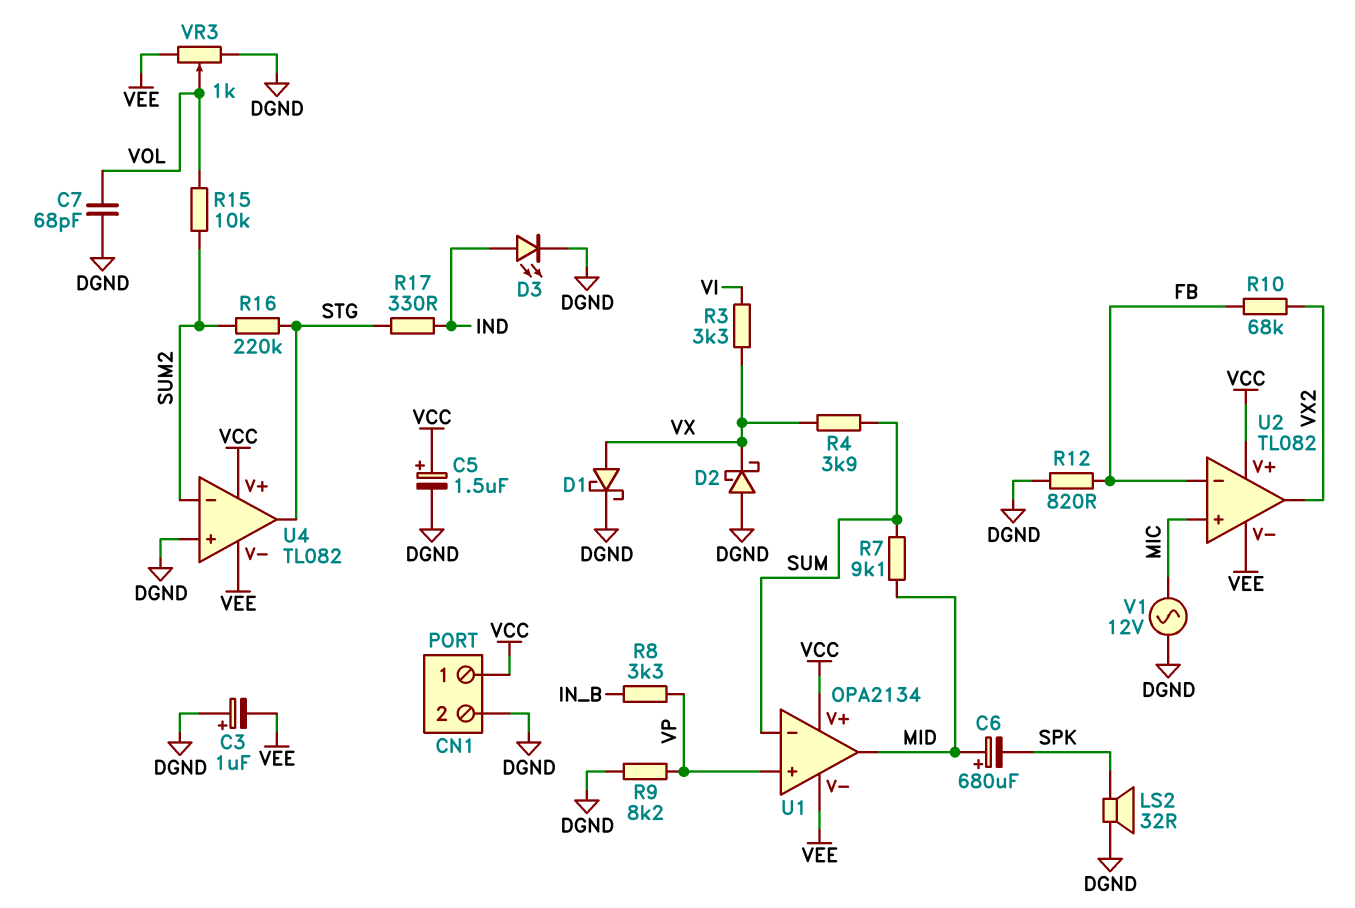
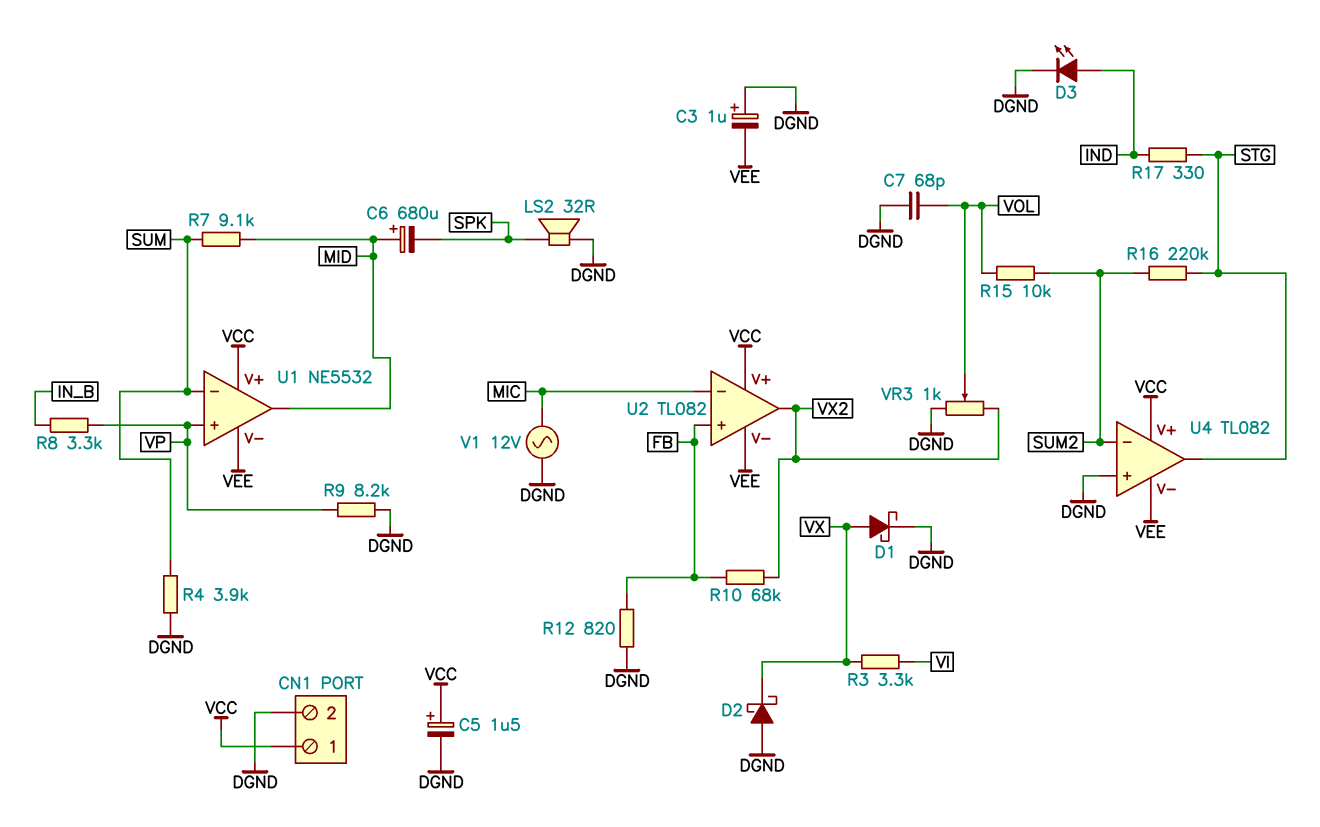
R4: 3.9k (SUM, VX) -> 3.9k (DGND, SUM)
U1: OPA2134 -> NE5532
U2 pin in+: MIC -> FB
U2 pin in-: FB -> MIC
VR3: 1k (DGND, VEE, wiper VOL) -> 1k (DGND, VX2, wiper VOL)

